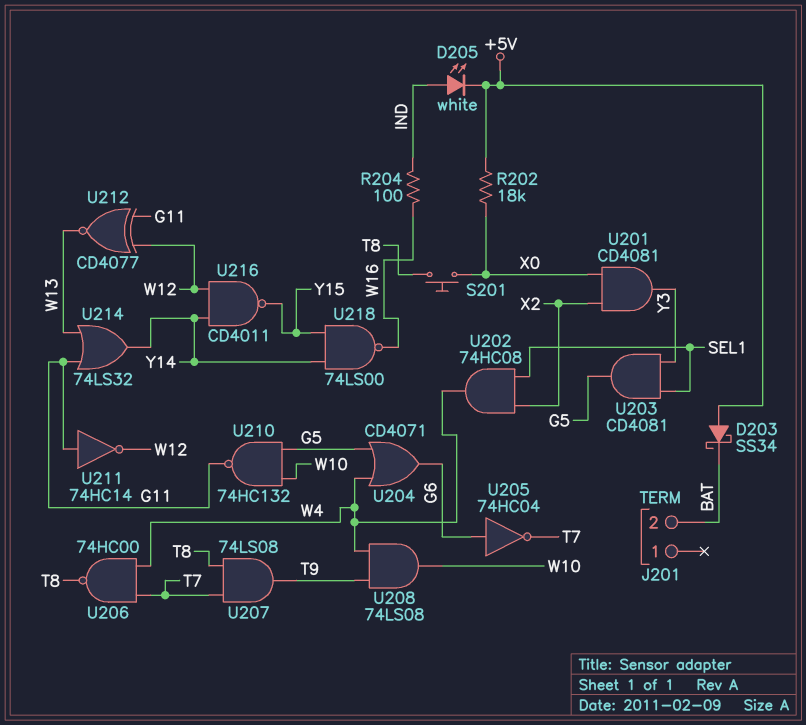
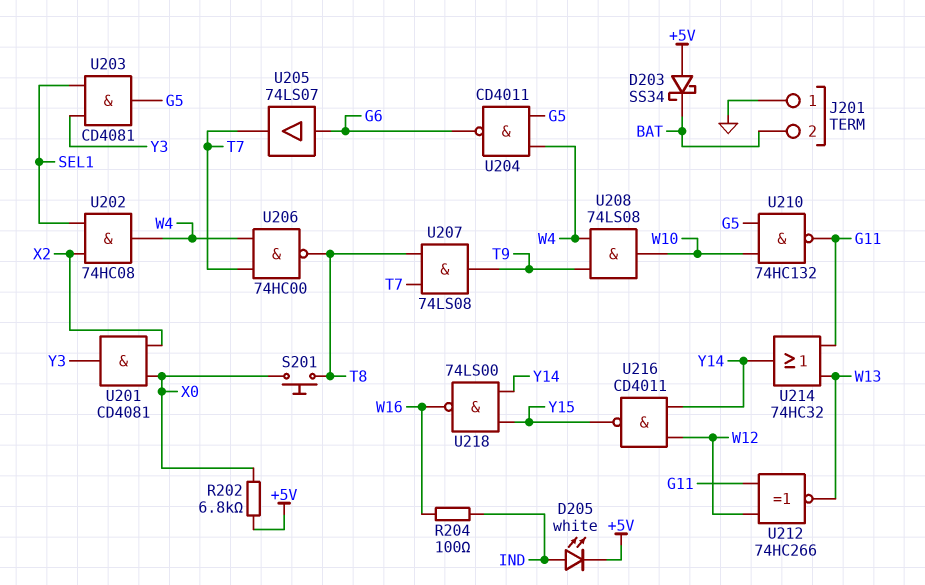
J201 pin 1: none -> GND
R202: 18k (+5V, X0) -> 6.8k (+5V, X0)
U204: OR CD4071 (in G5, in W4, out G6) -> NAND CD4011 (in G5, in W4, out G6)
U205: NOT 74HC04 (in G6, out T7) -> buffer 74LS07 (in G6, out T7)
U211: NOT 74HC14 (in G11, out W12) -> none
U212: XNOR CD4077 (in G11, in W12, out W13) -> XNOR 74HC266 (in G11, in W12, out W13)
U214: OR 74LS32 (in G11, in W13, out Y14) -> OR 74HC32 (in G11, in W13, out Y14)

